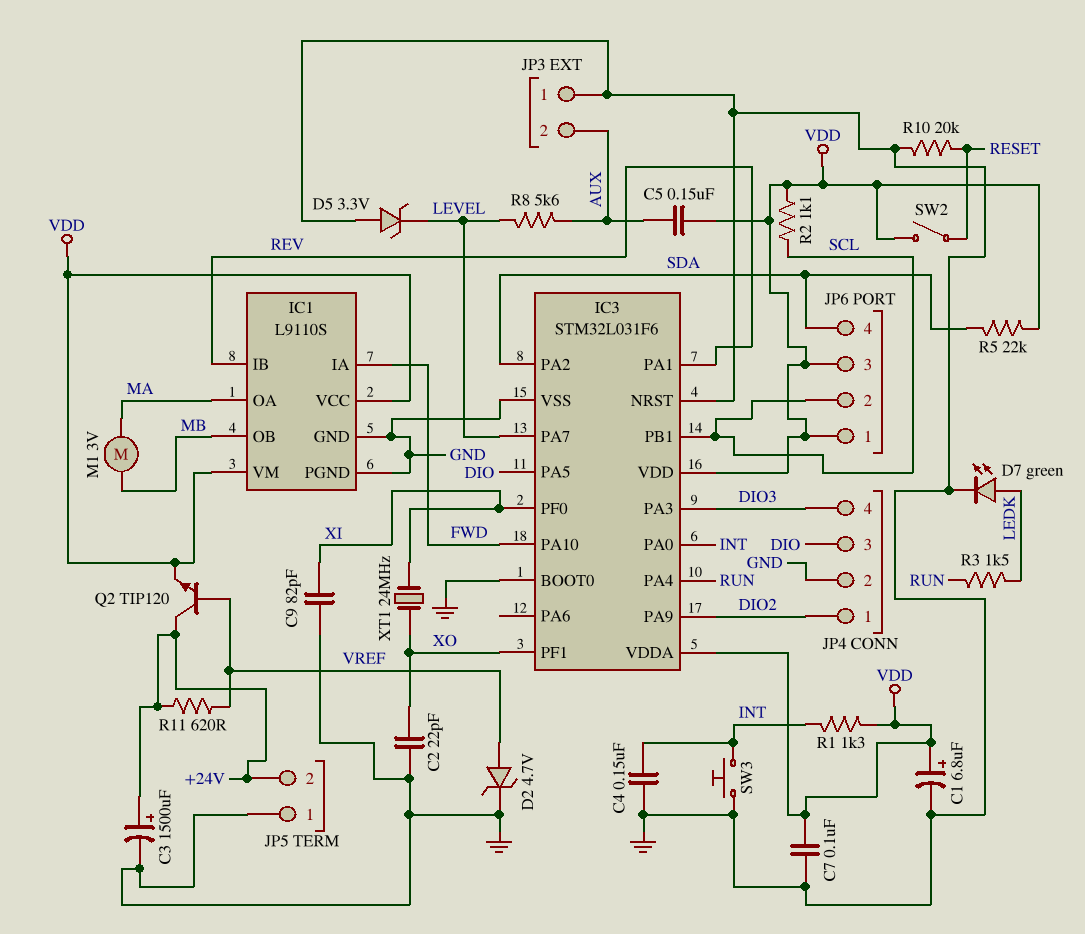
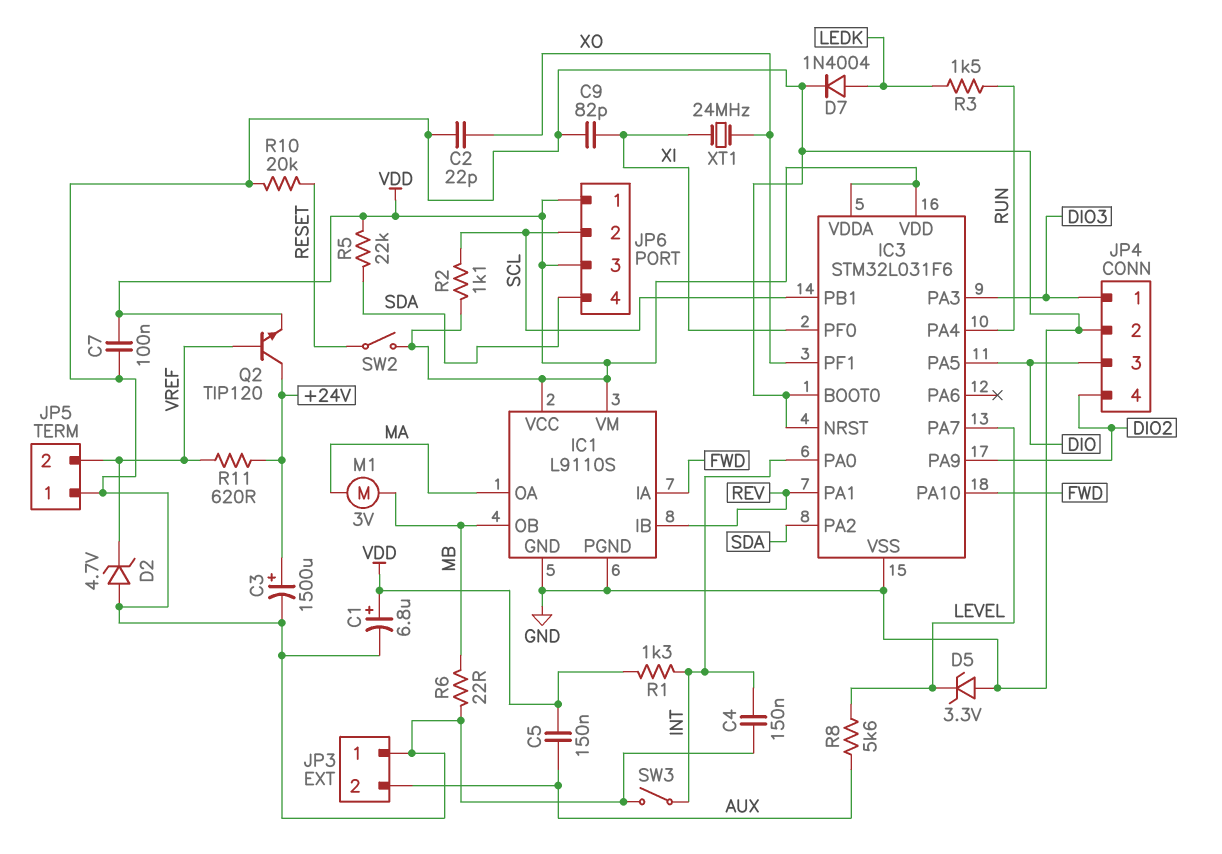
D2: zener 4.7V (A VREF, K GND) -> zener 4.7V (A GND, K VREF)
D7: LED green (A LEDK, K GND) -> diode 1N4004 (A LEDK, K GND)
JP4 pin 1: DIO2 -> DIO3
JP4 pin 4: DIO3 -> DIO2
JP5 pin 2: +24V -> VREF
R6: none -> 22 (GND, MB)
SW3: button (GND, INT) -> switch (GND, INT)

